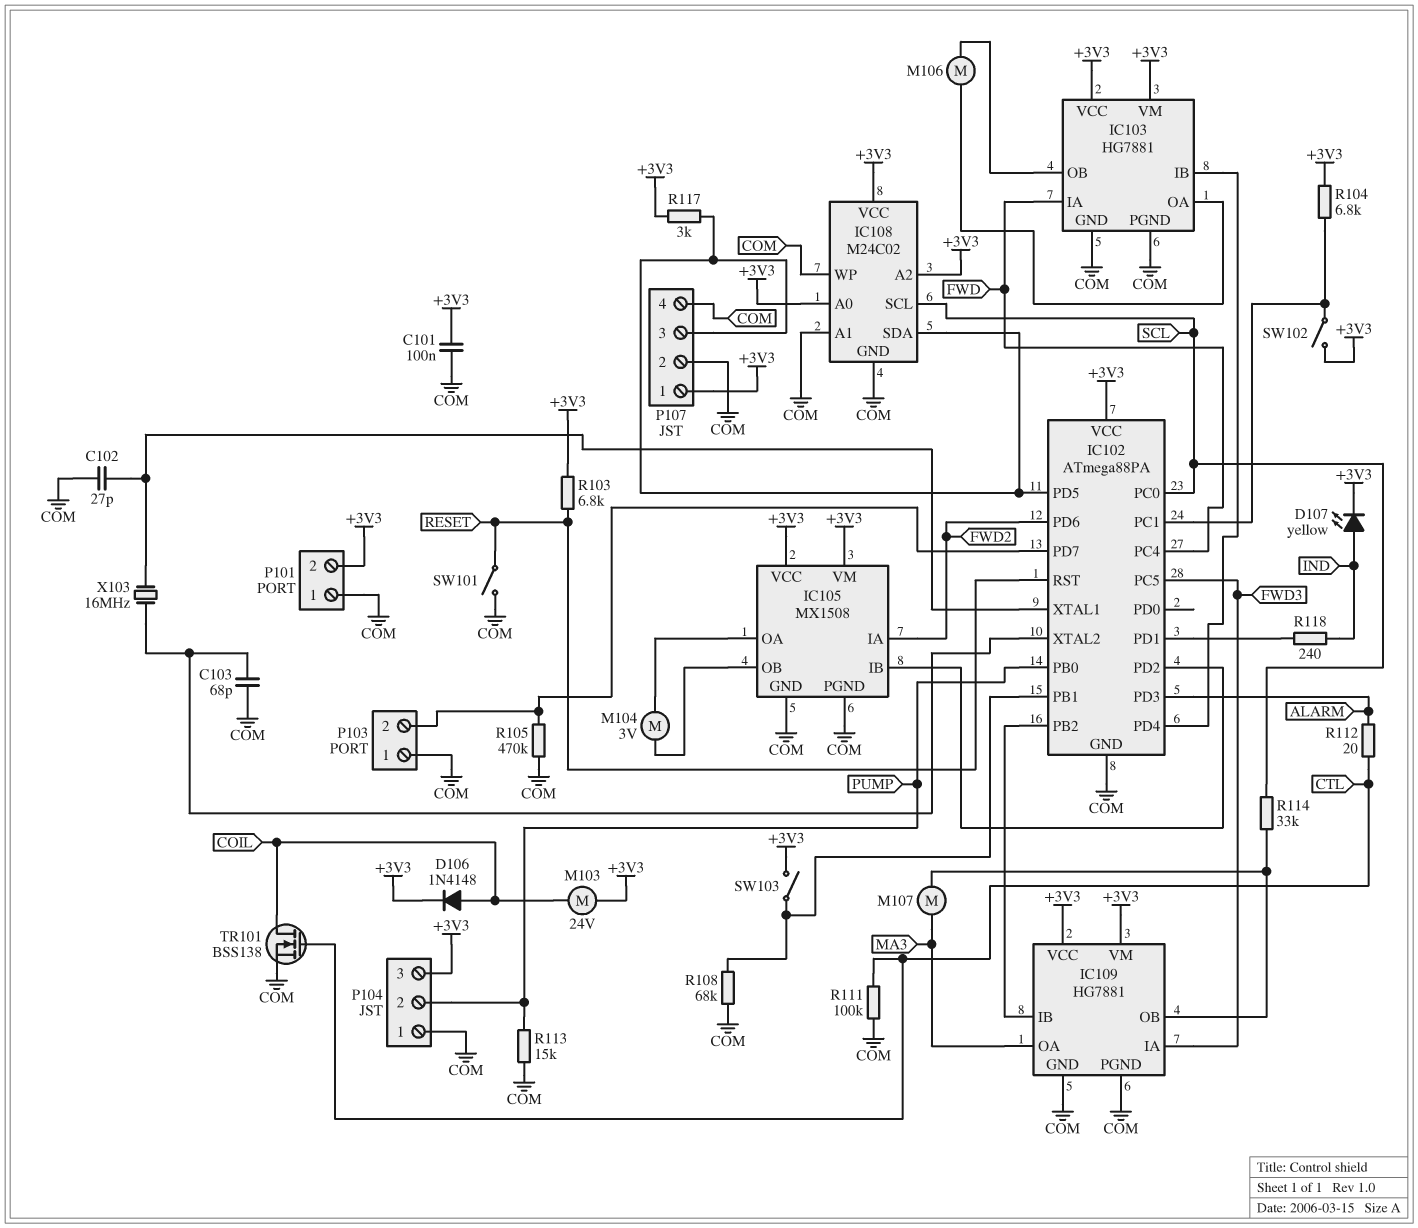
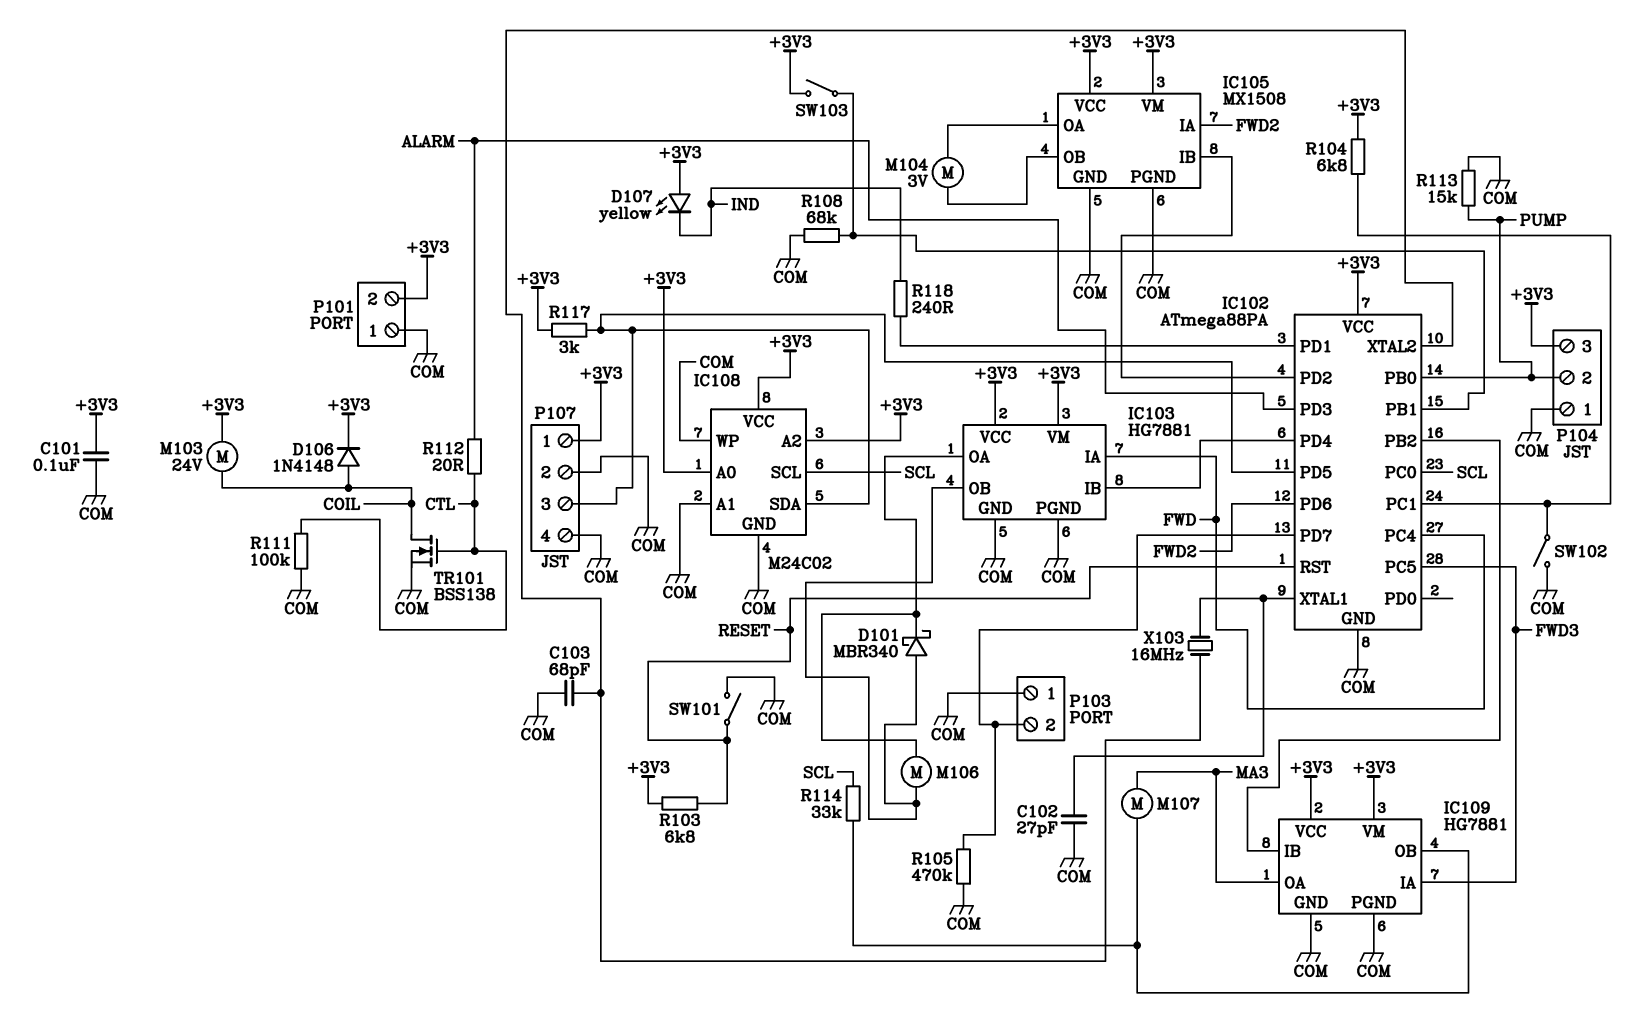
D101: none -> schottky MBR340 (A IC103/OB, K IC103/OA)
D107: LED yellow (A IND, K +3V3) -> LED yellow (A +3V3, K IND)
SW102: switch (+3V3, IC102/PC1) -> switch (COM, IC102/PC1)

